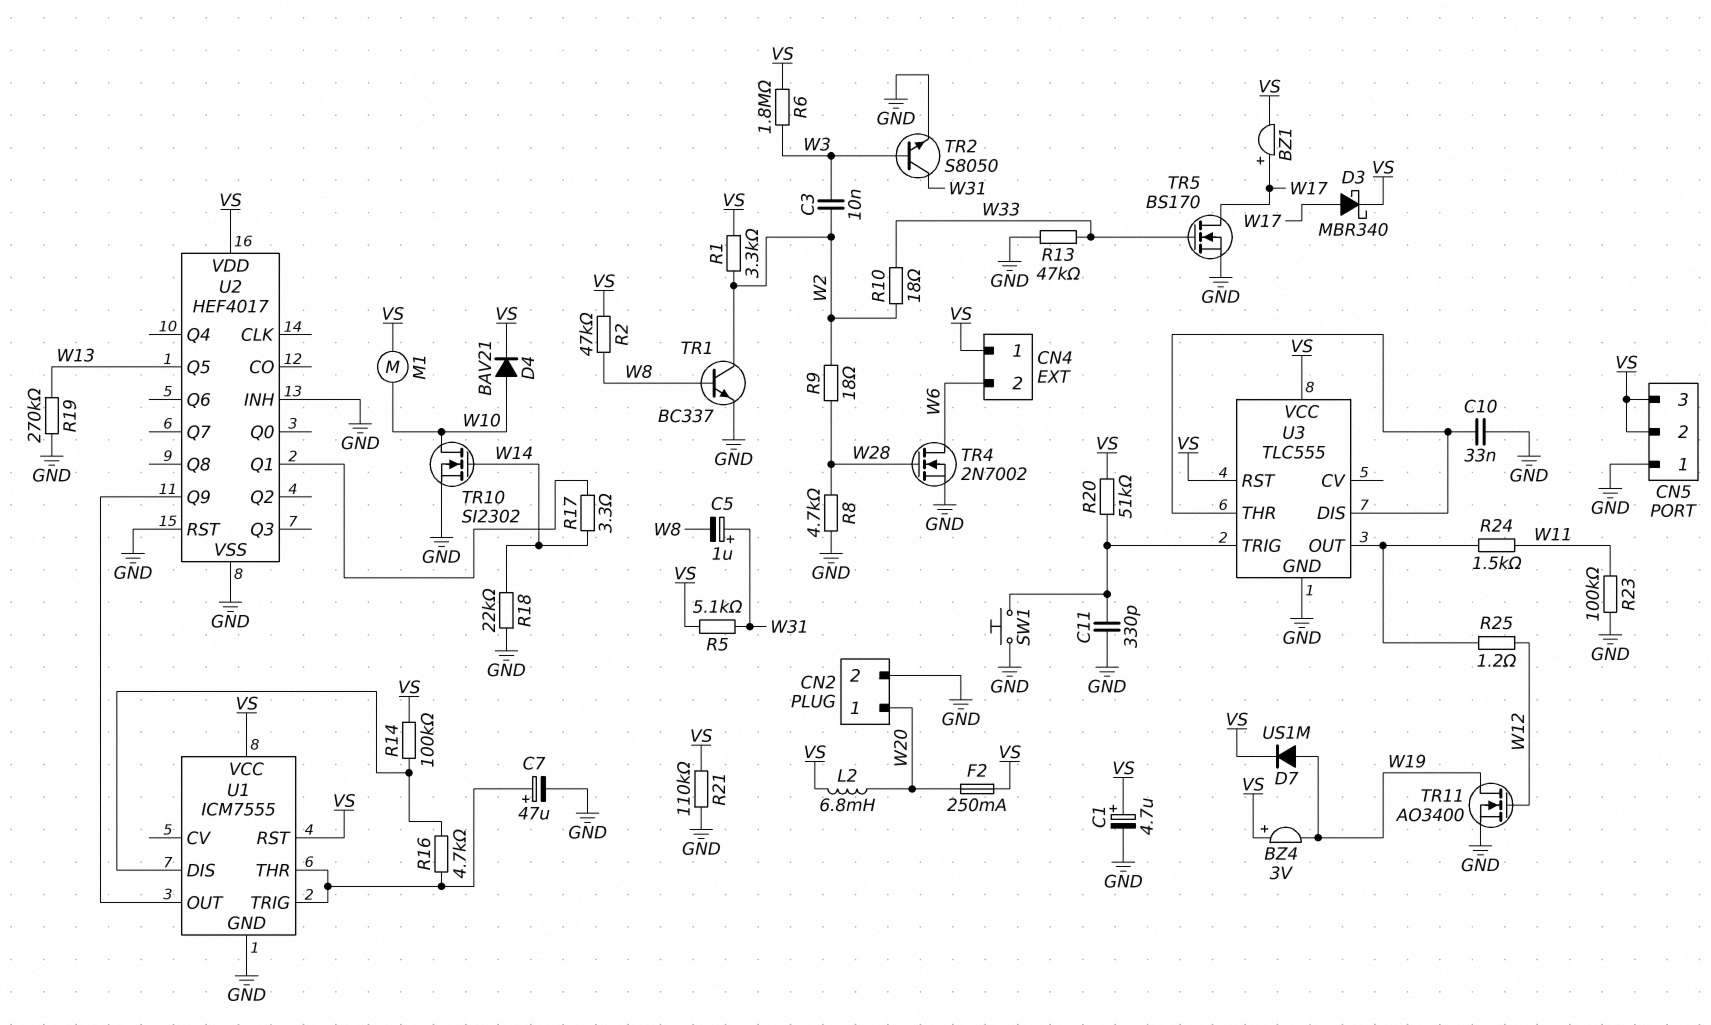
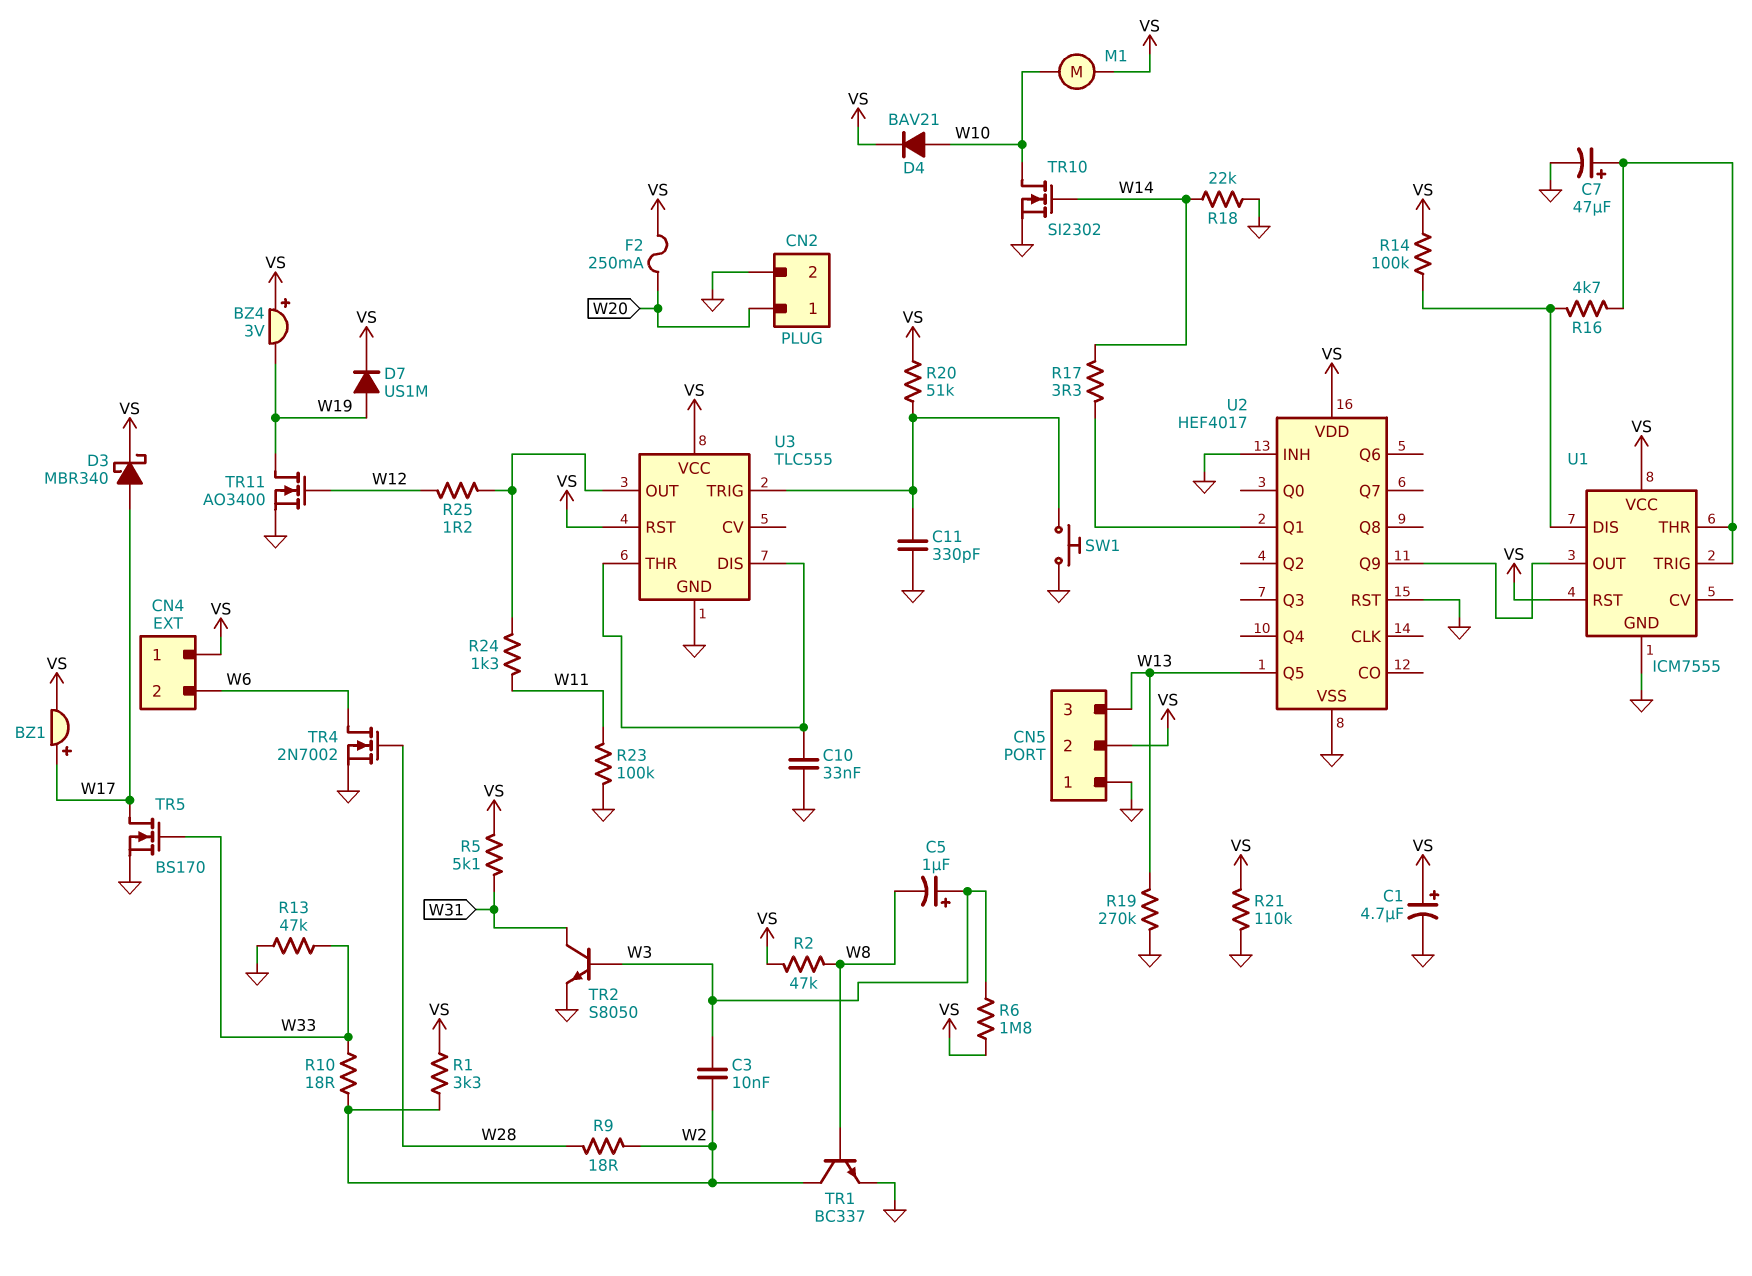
C5: 1uF (plus W31, minus W8) -> 1uF (plus W3, minus W8)
CN5 pin 3: VS -> W13
L2: 6.8mH (VS, W20) -> none
R8: 4.7k (GND, W28) -> none
R24: 1.5k (U3/OUT, W11) -> 1.3k (U3/OUT, W11)

